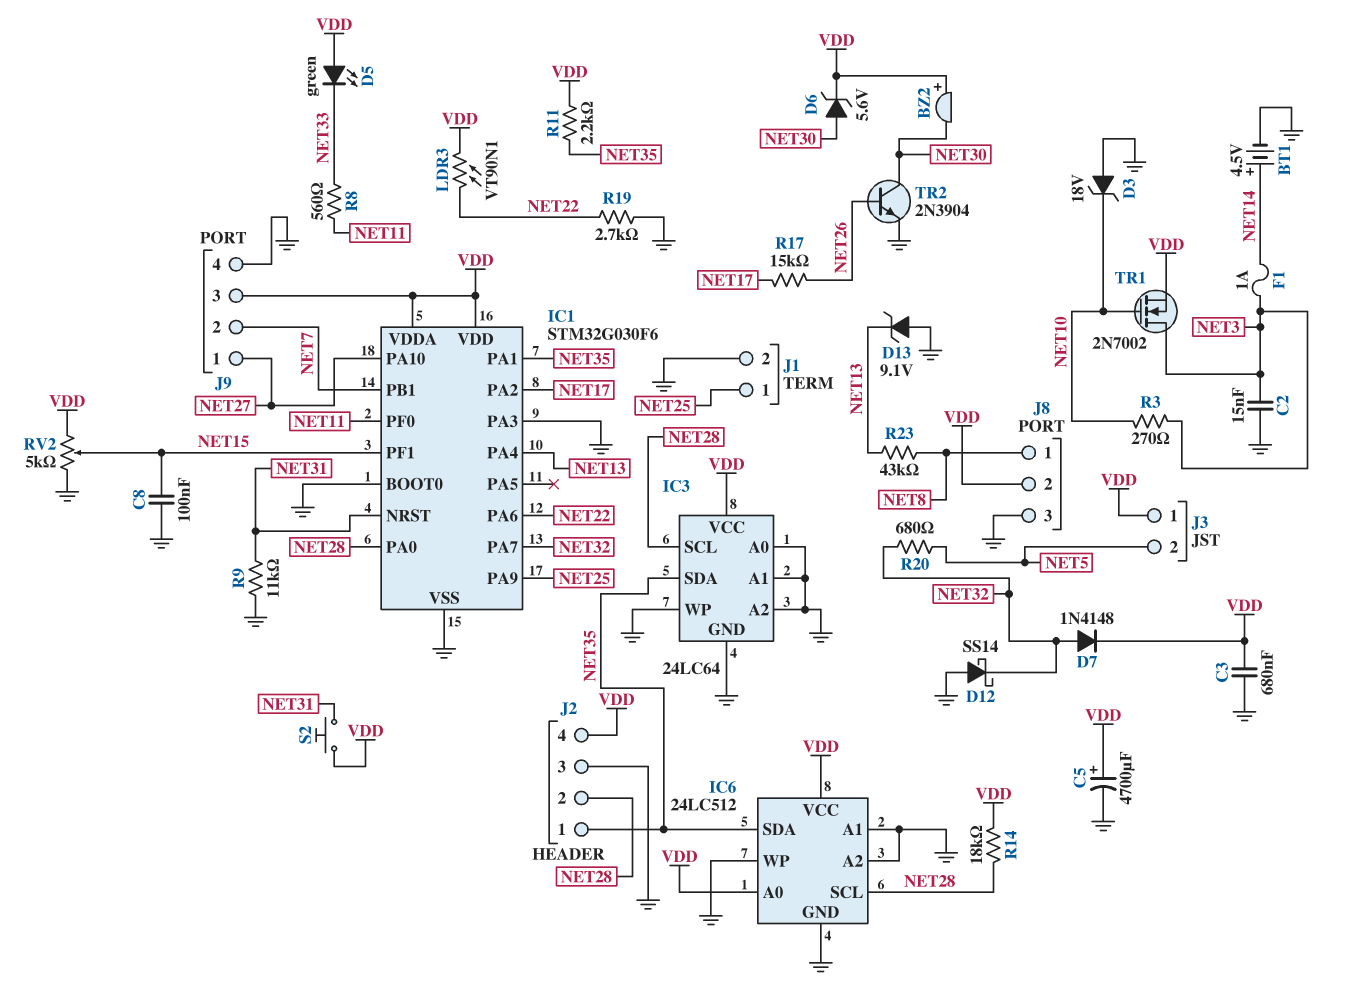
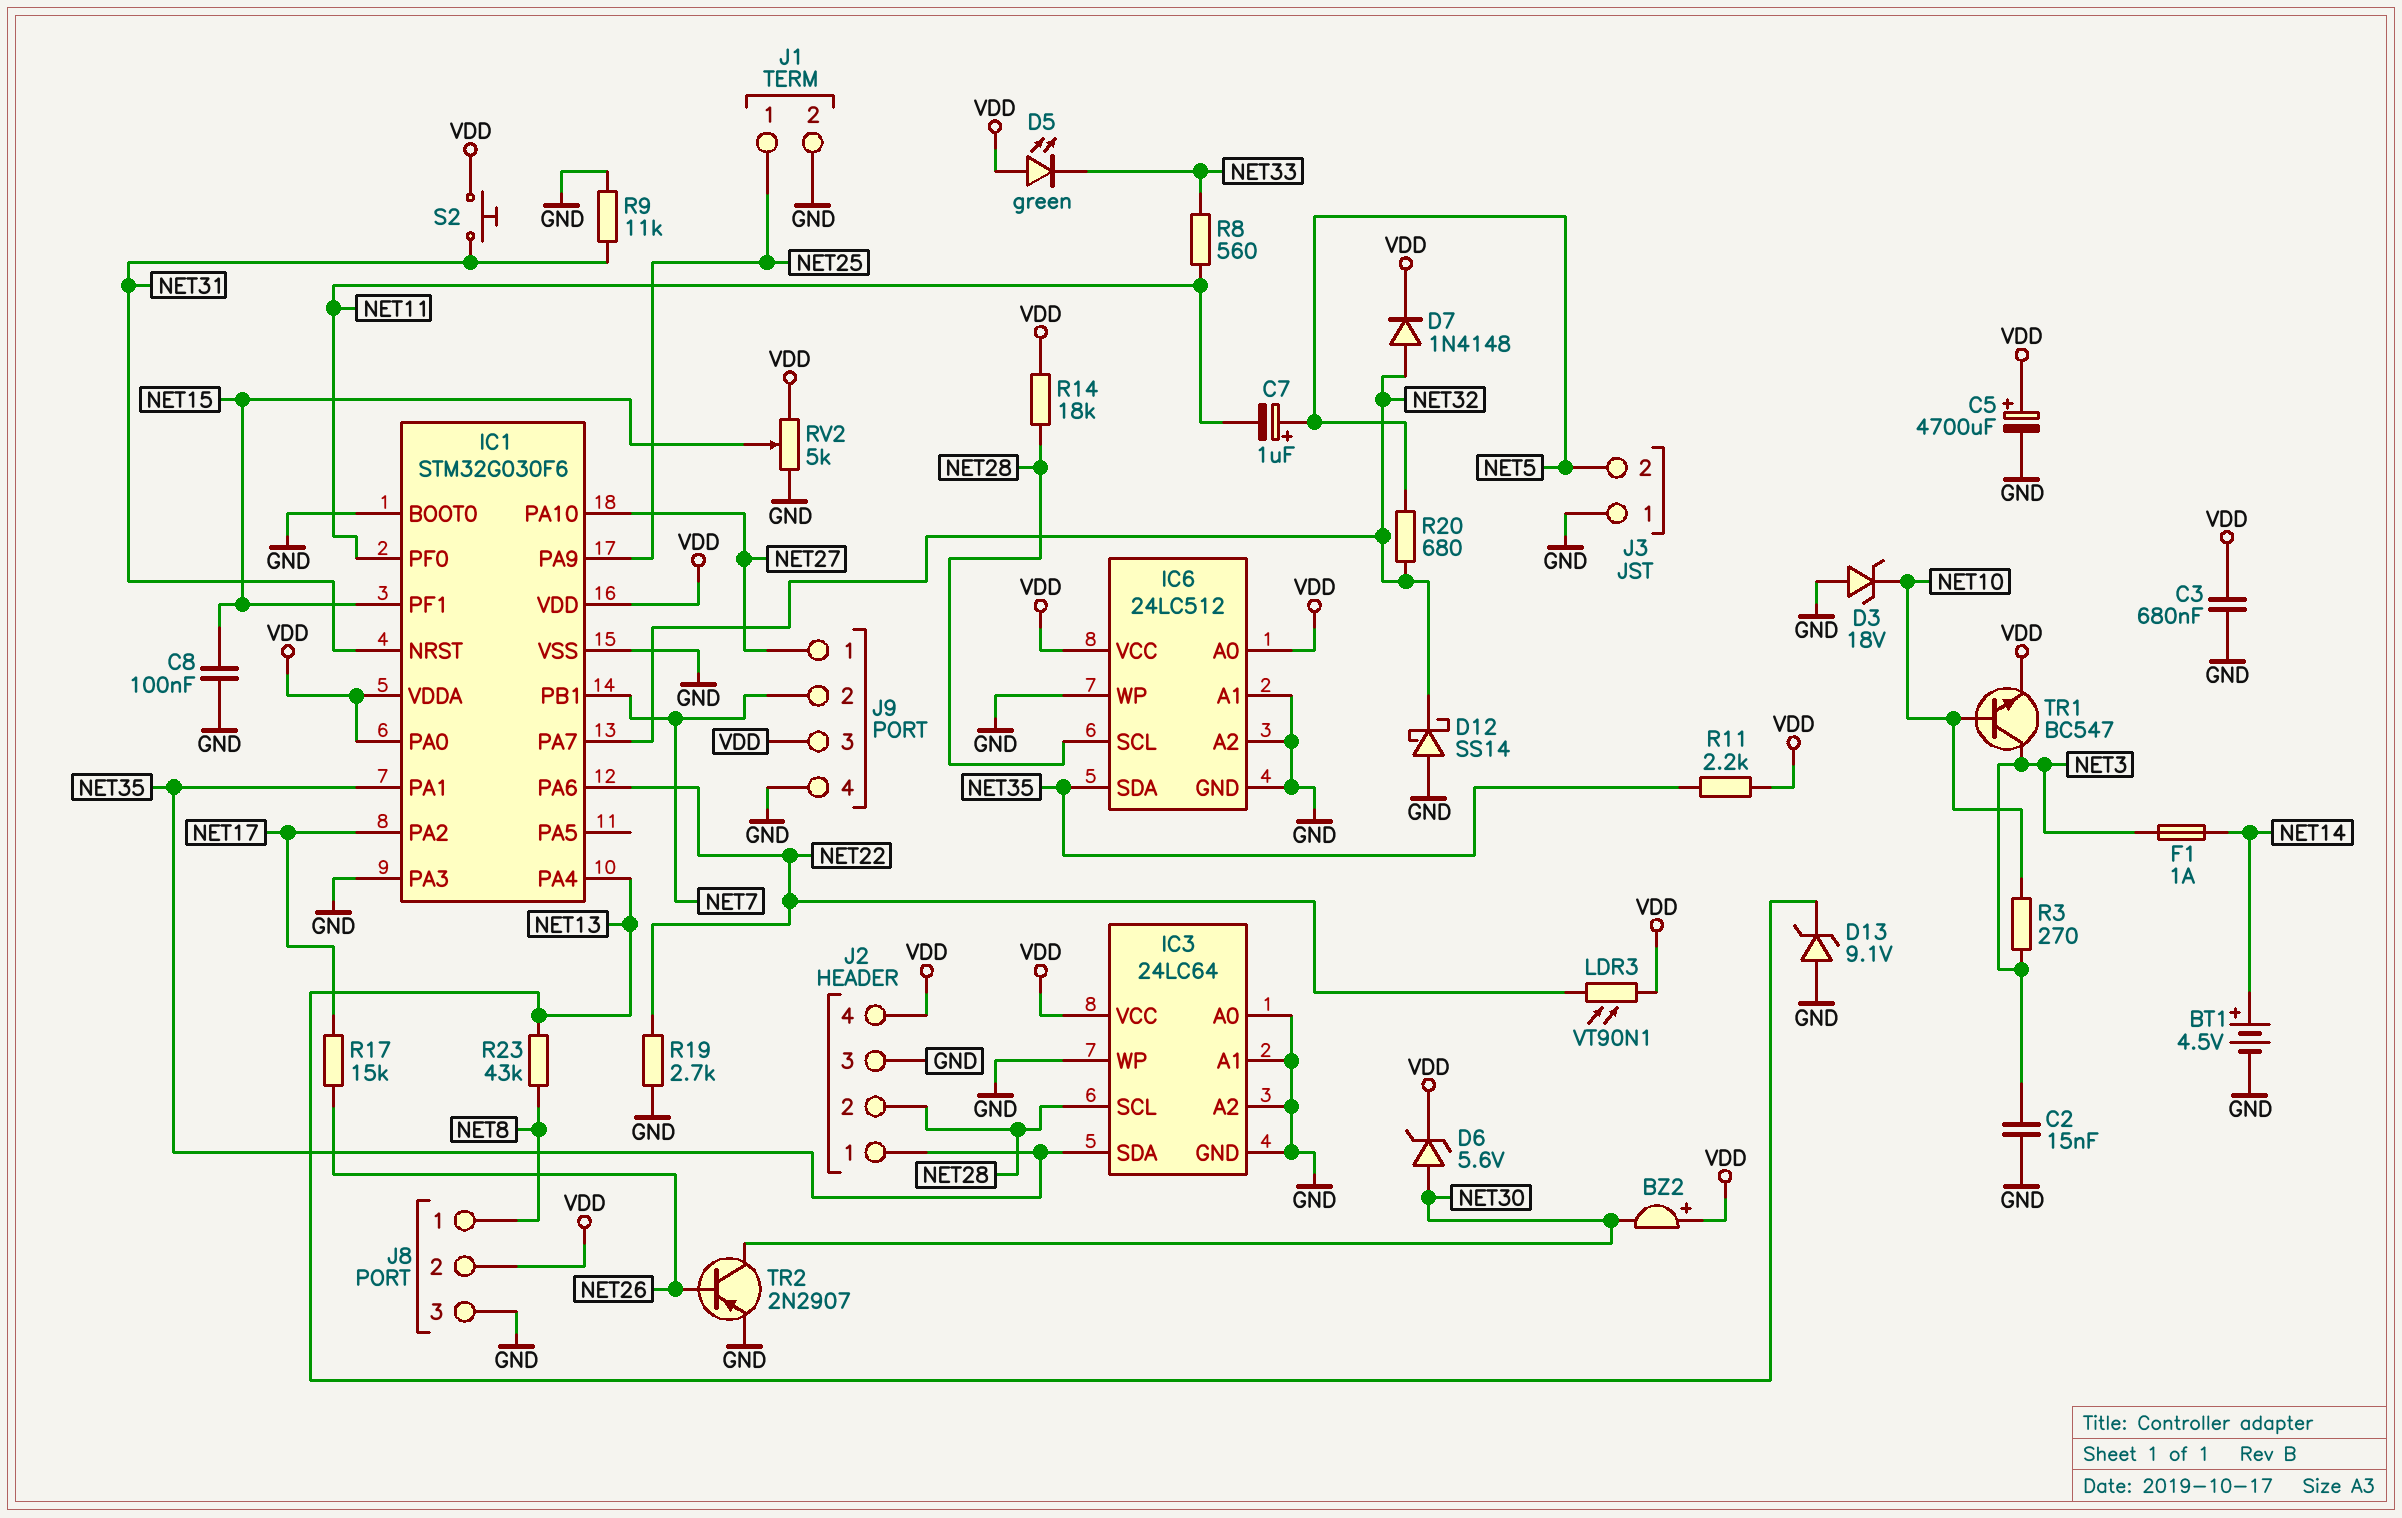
C7: none -> 1uF (plus NET5, minus NET11)
IC1 pin PA0: NET28 -> VDD
J3 pin 1: VDD -> GND
TR1: NMOS 2N7002 (G NET10, D NET3, S VDD) -> NPN BC547 (B NET10, C NET3, E VDD)
TR2: NPN 2N3904 (B NET26, C NET30, E GND) -> PNP 2N2907 (B NET26, C NET30, E GND)

